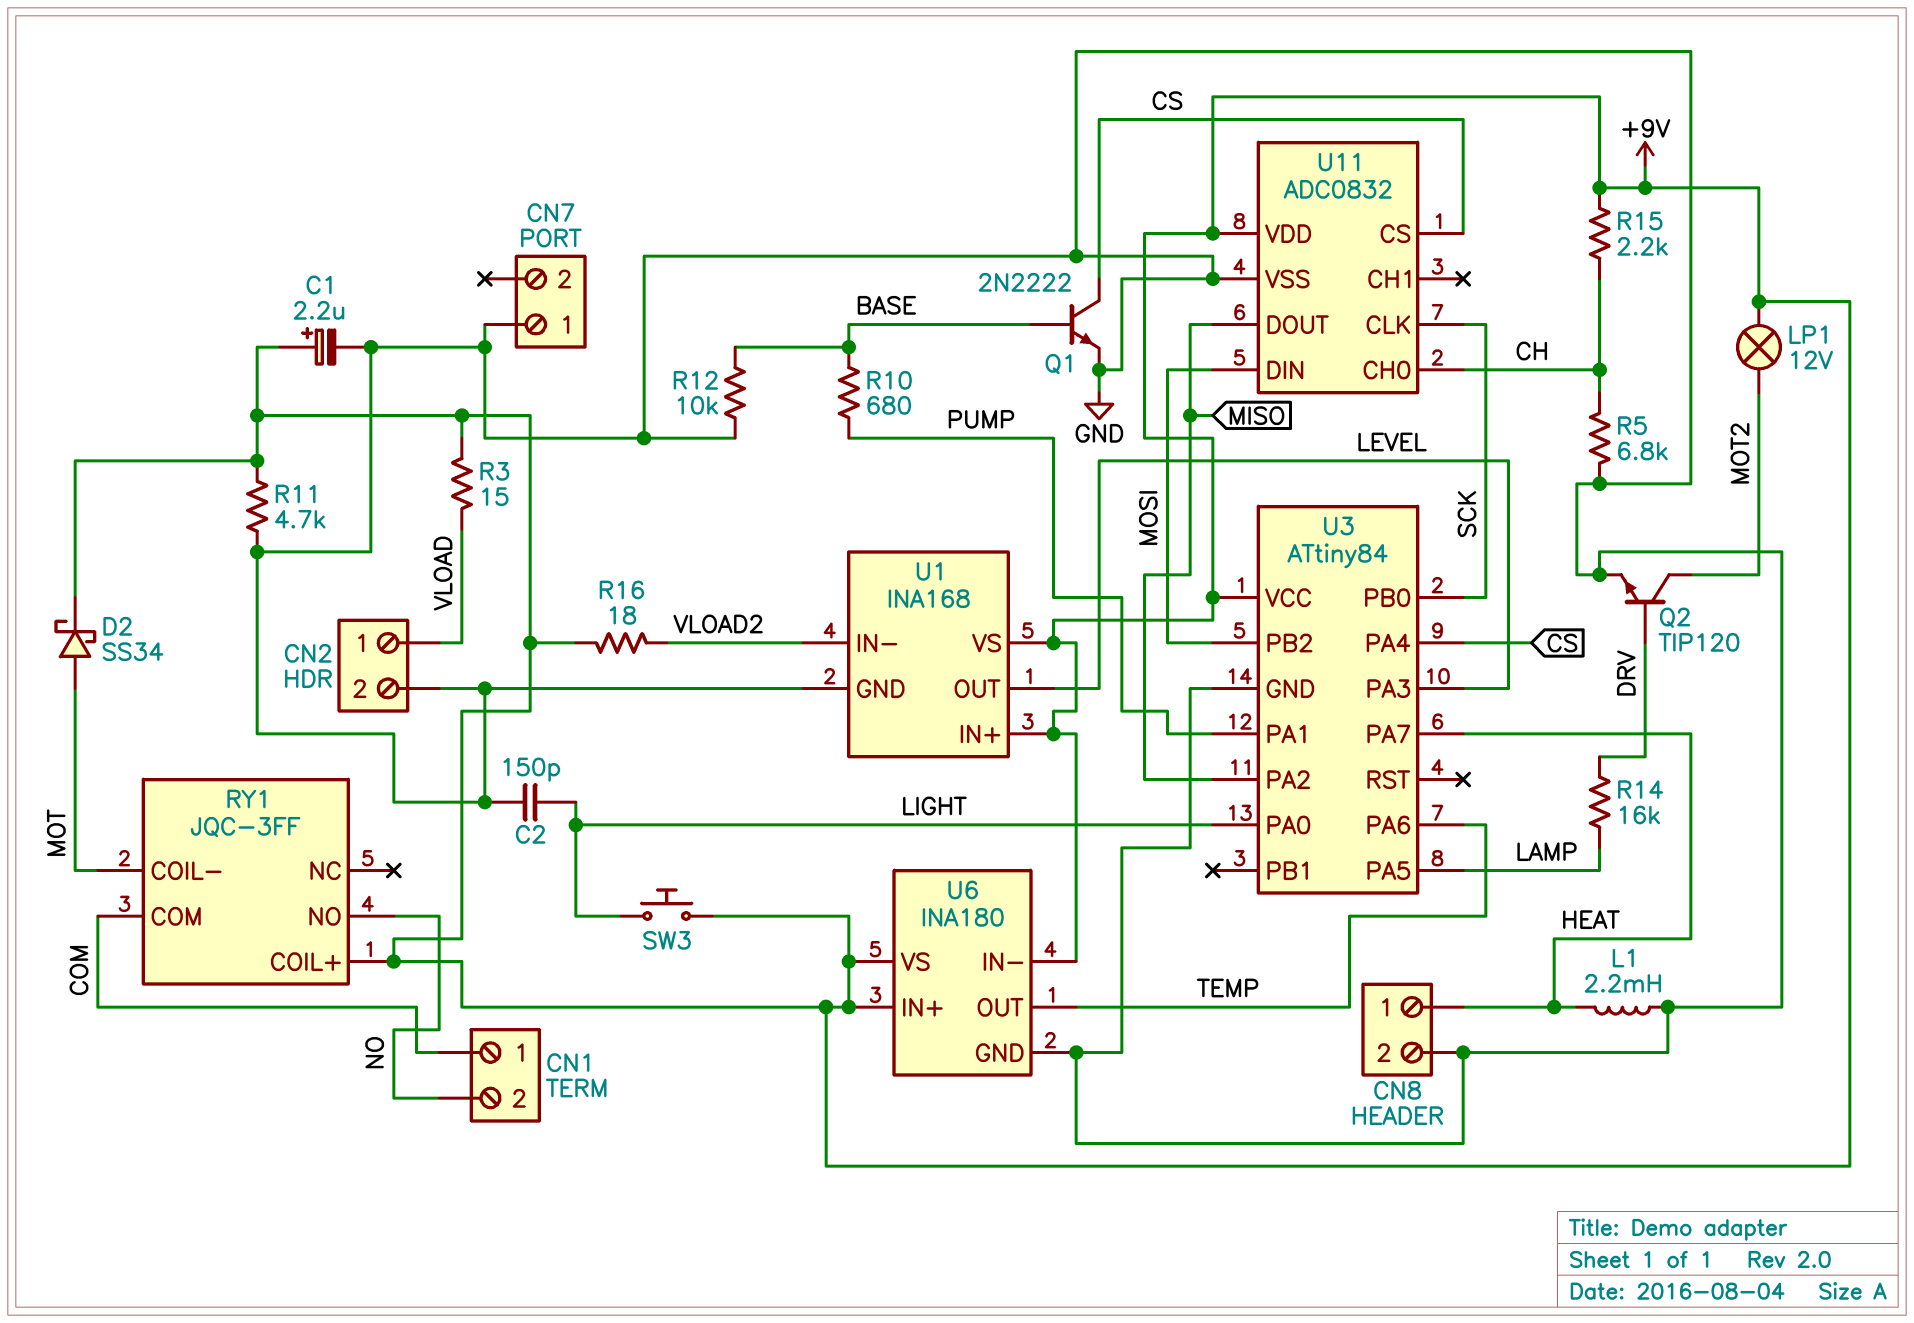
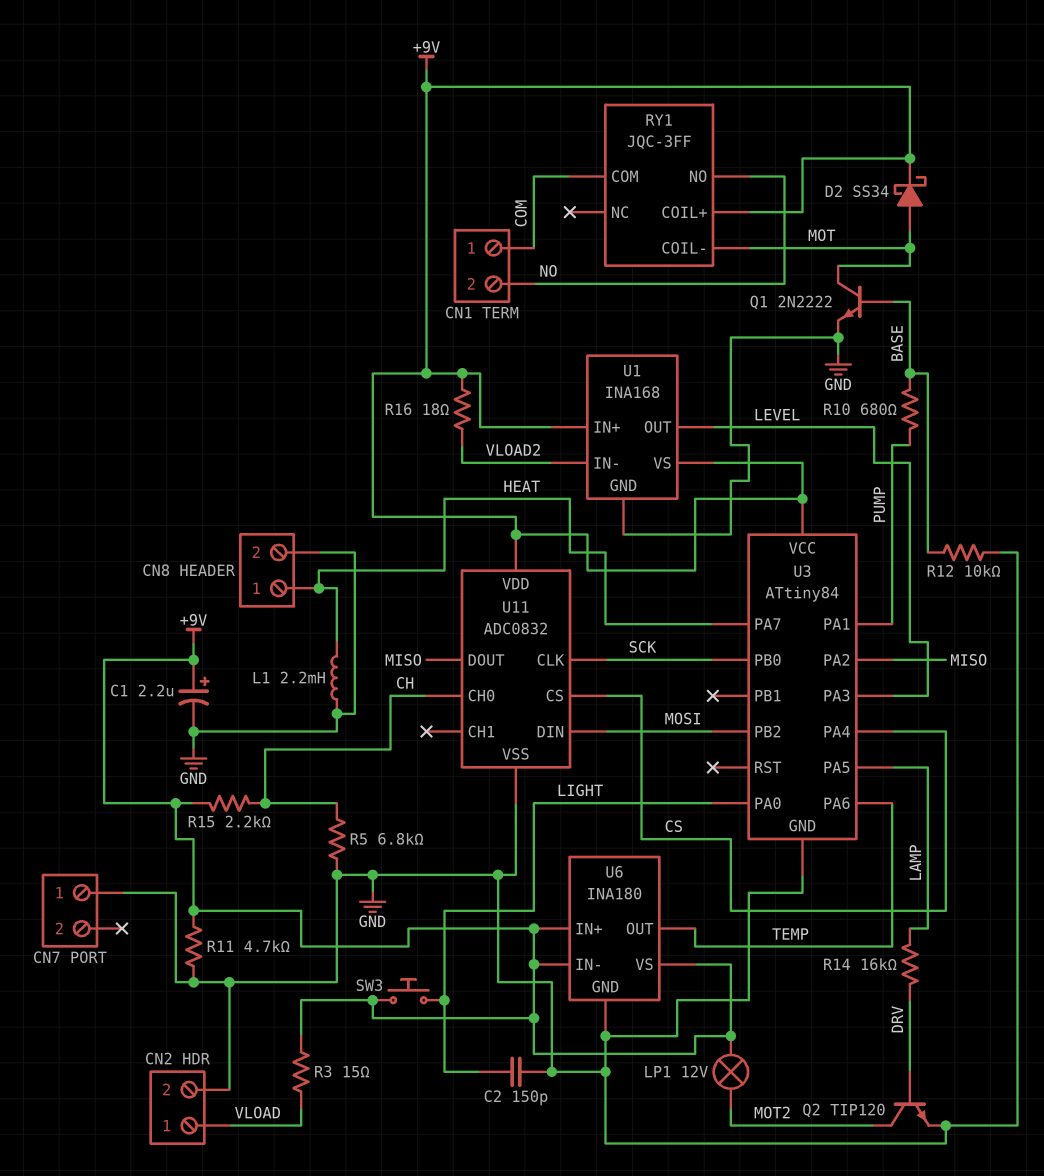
Q1: NPN 2N2222 (B BASE, C CS, E GND) -> NPN 2N2222 (B BASE, C MOT, E GND)

